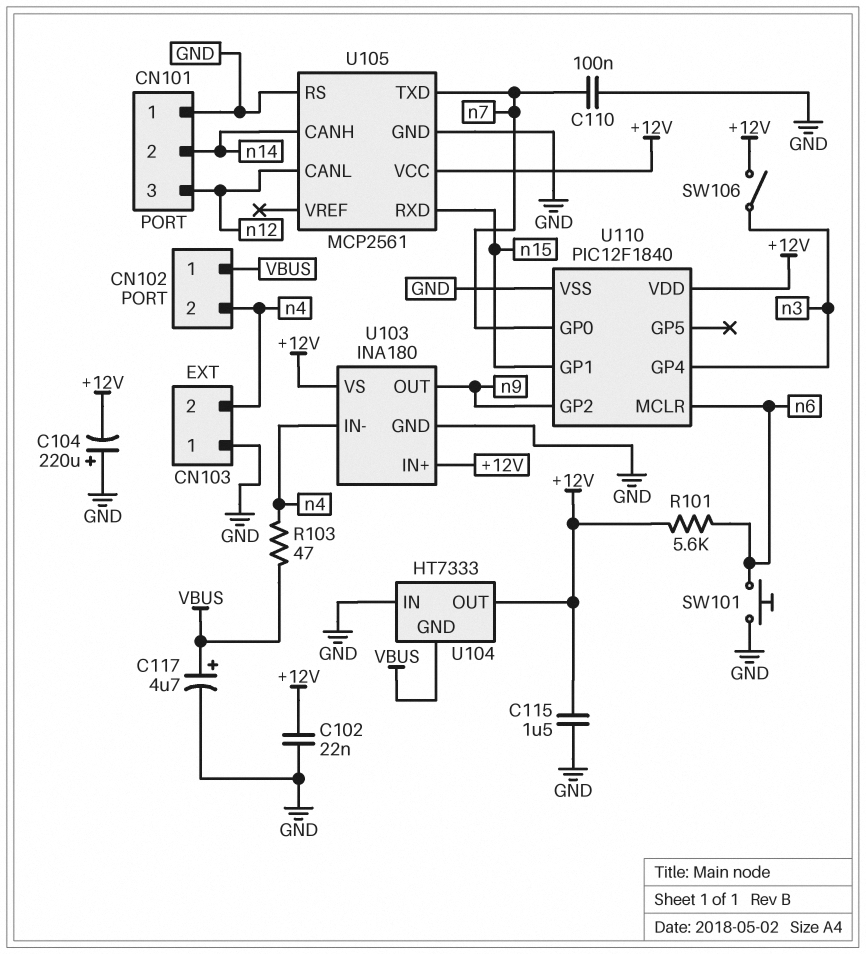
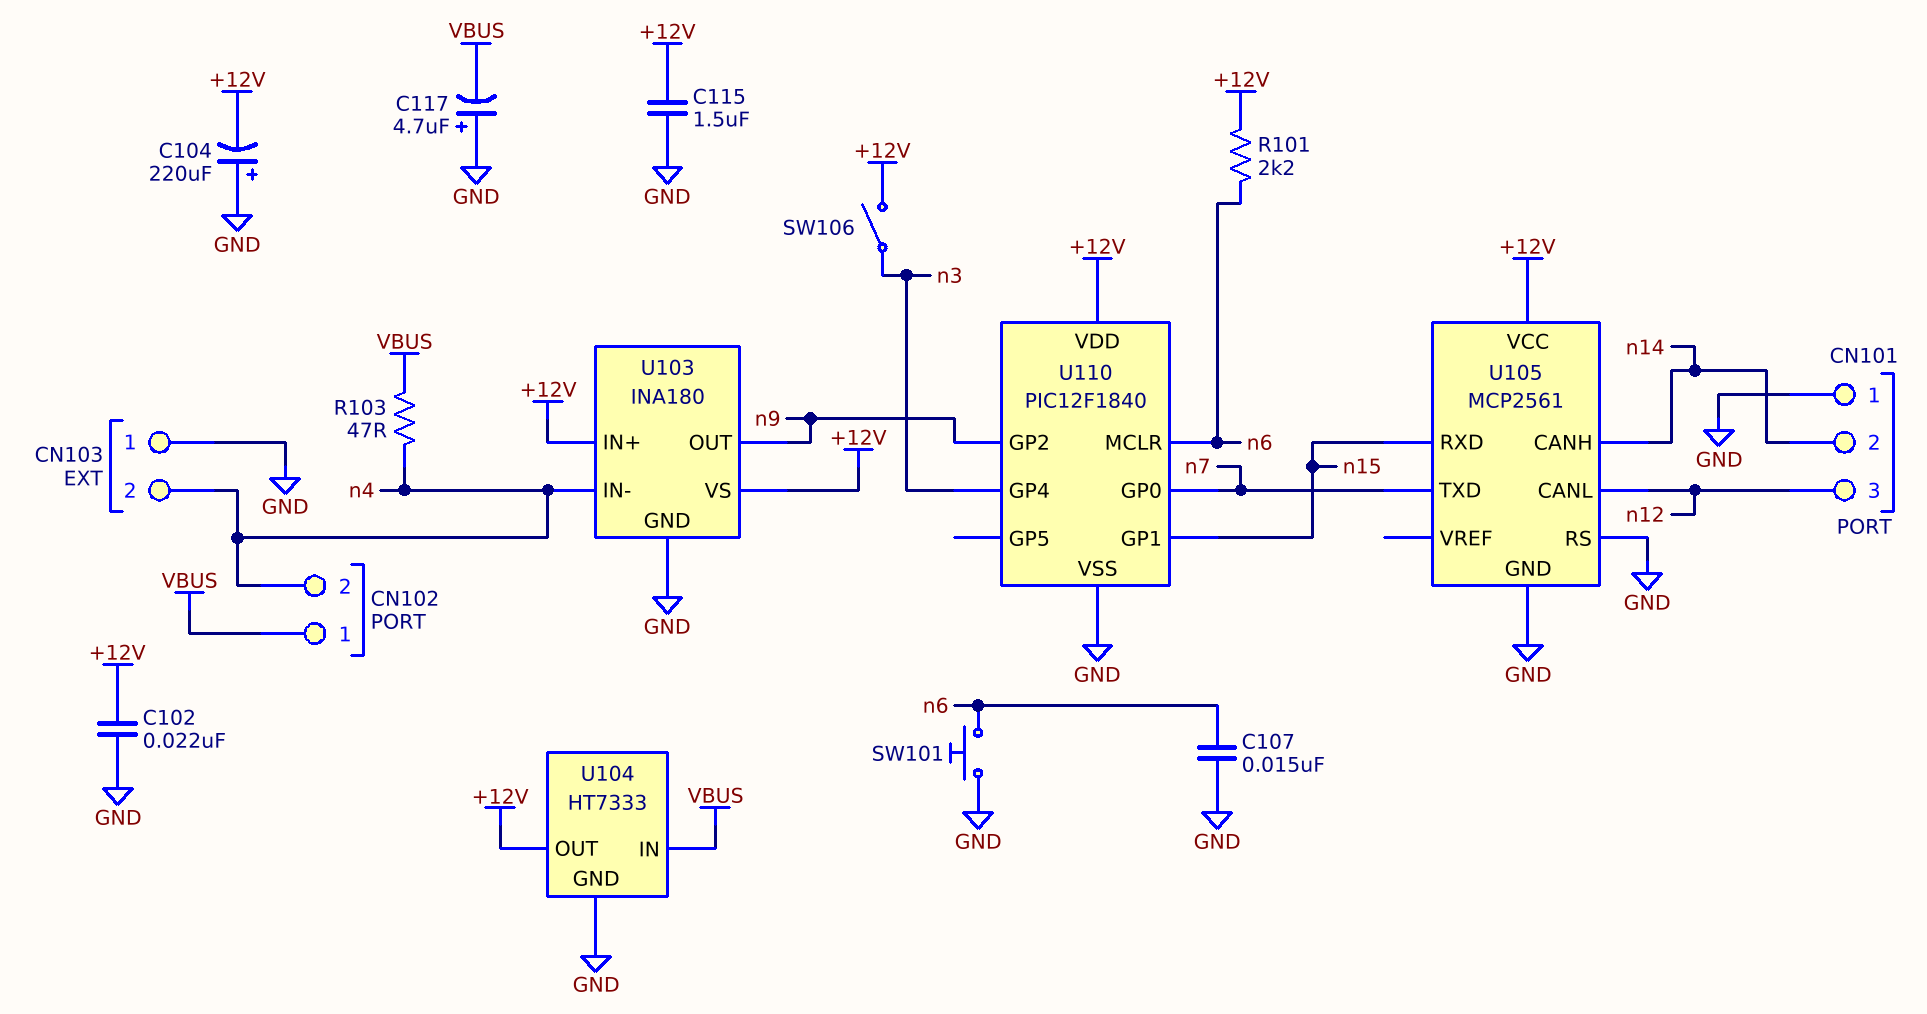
C107: none -> 15nF (GND, n6)
C110: 100nF (GND, n7) -> none
C117: 4.7uF (plus VBUS, minus GND) -> 4.7uF (plus GND, minus VBUS)
R101: 5.6k (+12V, n6) -> 2.2k (+12V, n6)
U104 pin GND: VBUS -> GND
U104 pin IN: GND -> VBUS

